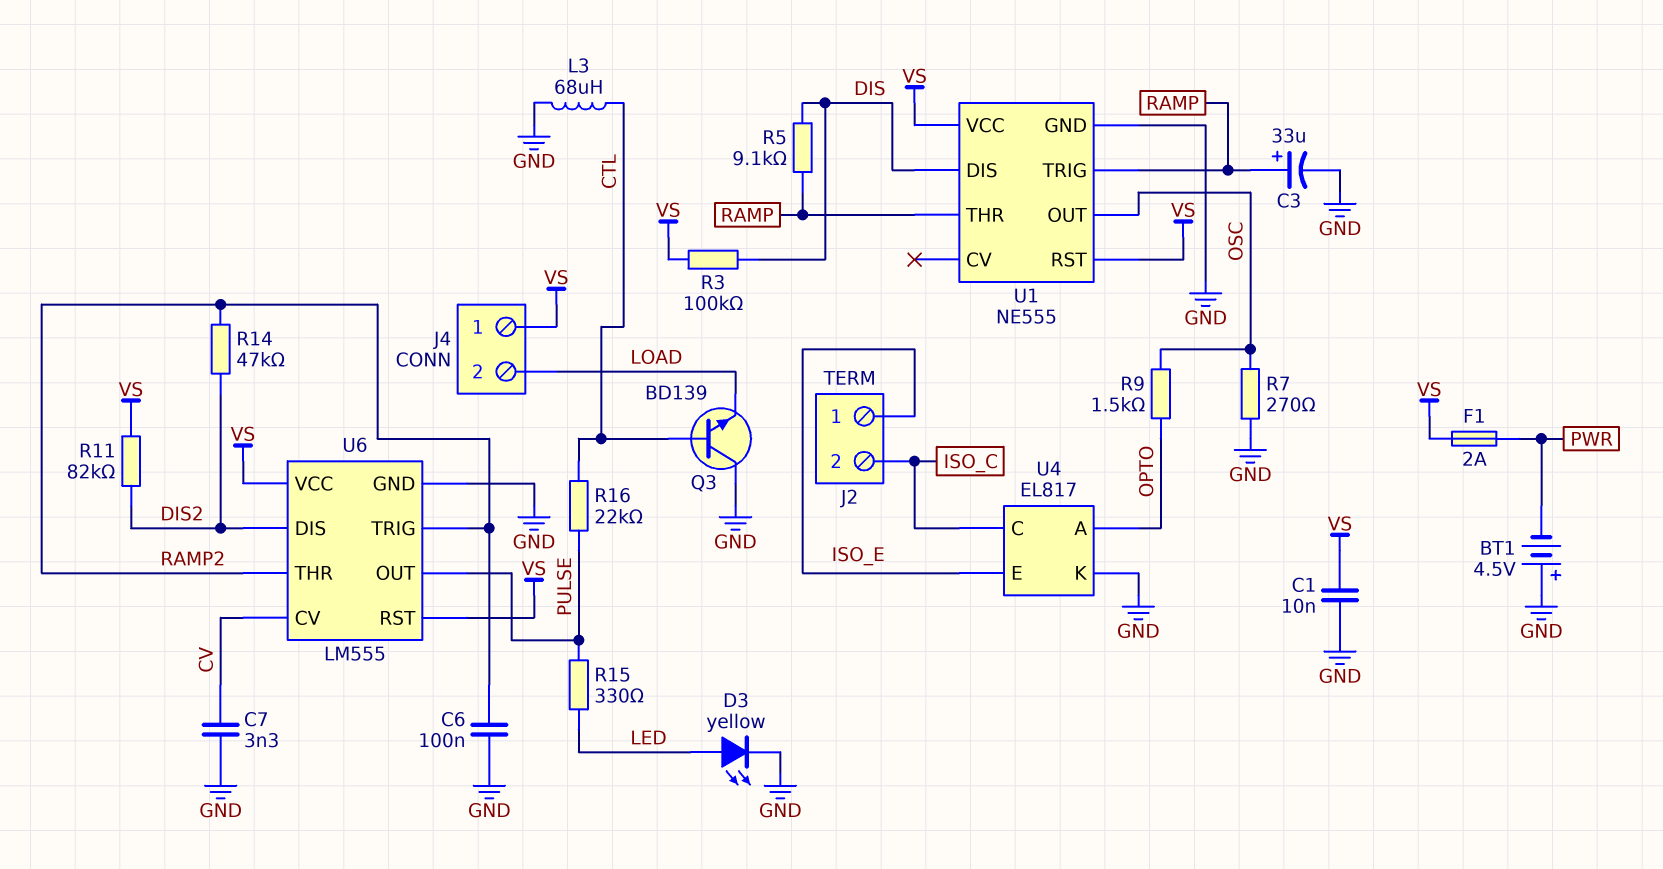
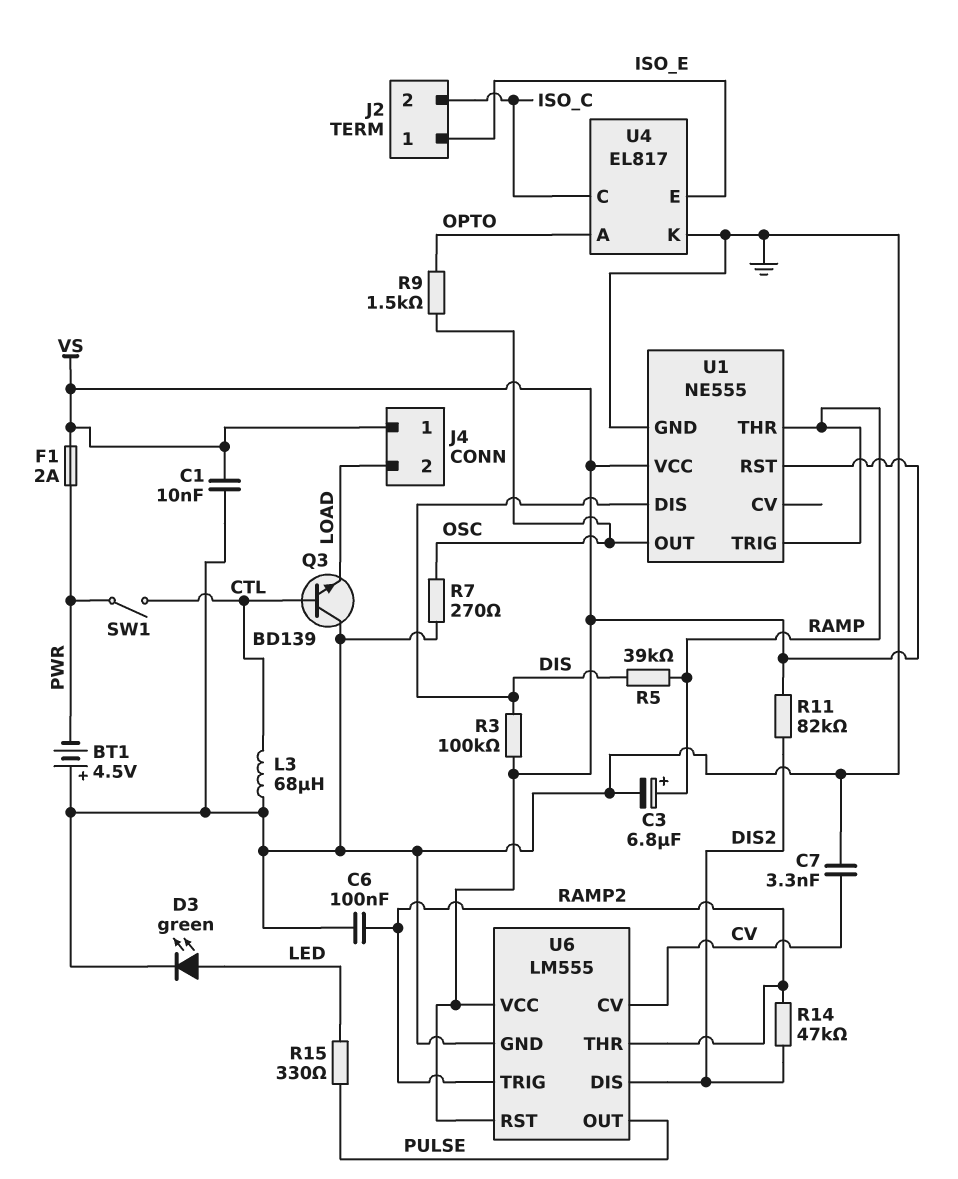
C3: 33uF (plus RAMP, minus GND) -> 6.8uF (plus RAMP, minus GND)
D3: LED yellow (A LED, K GND) -> LED green (A LED, K GND)
R5: 9.1k (DIS, RAMP) -> 39k (DIS, RAMP)
R16: 22k (CTL, PULSE) -> none
SW1: none -> switch (CTL, PWR)

